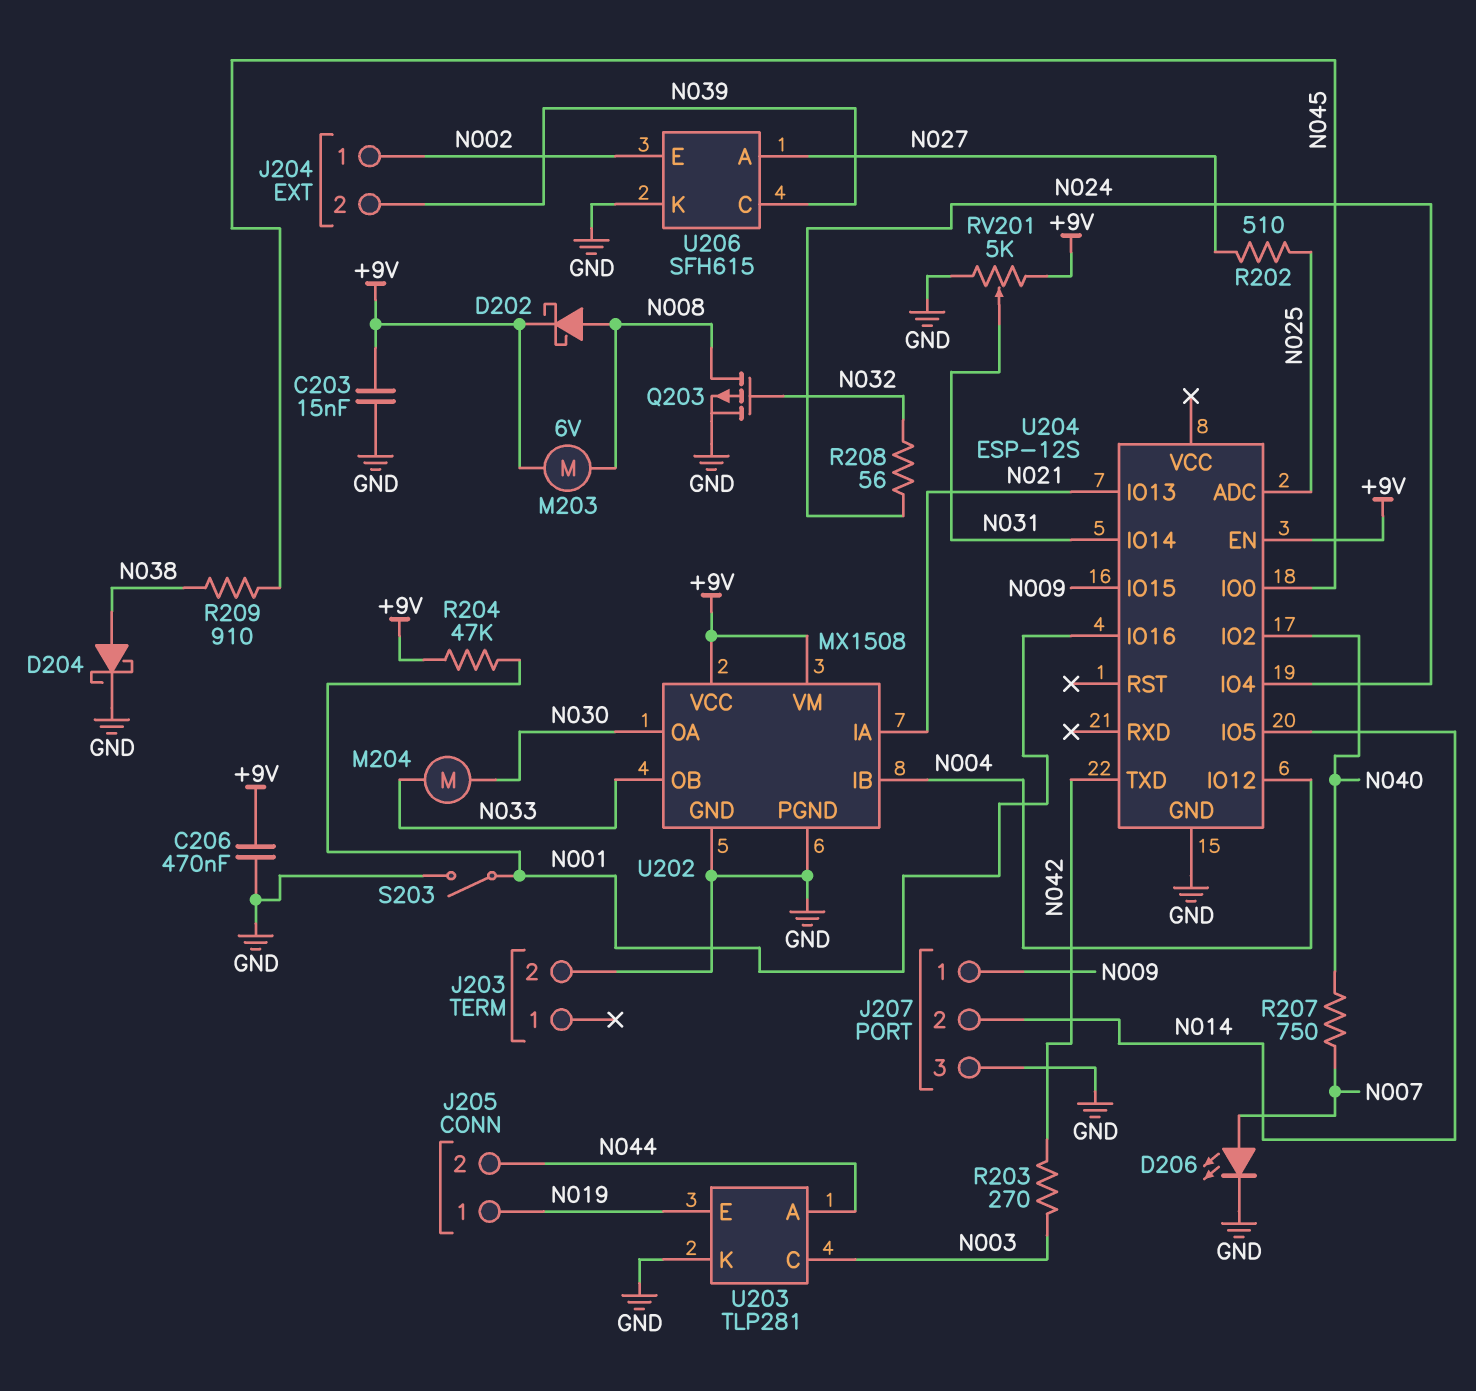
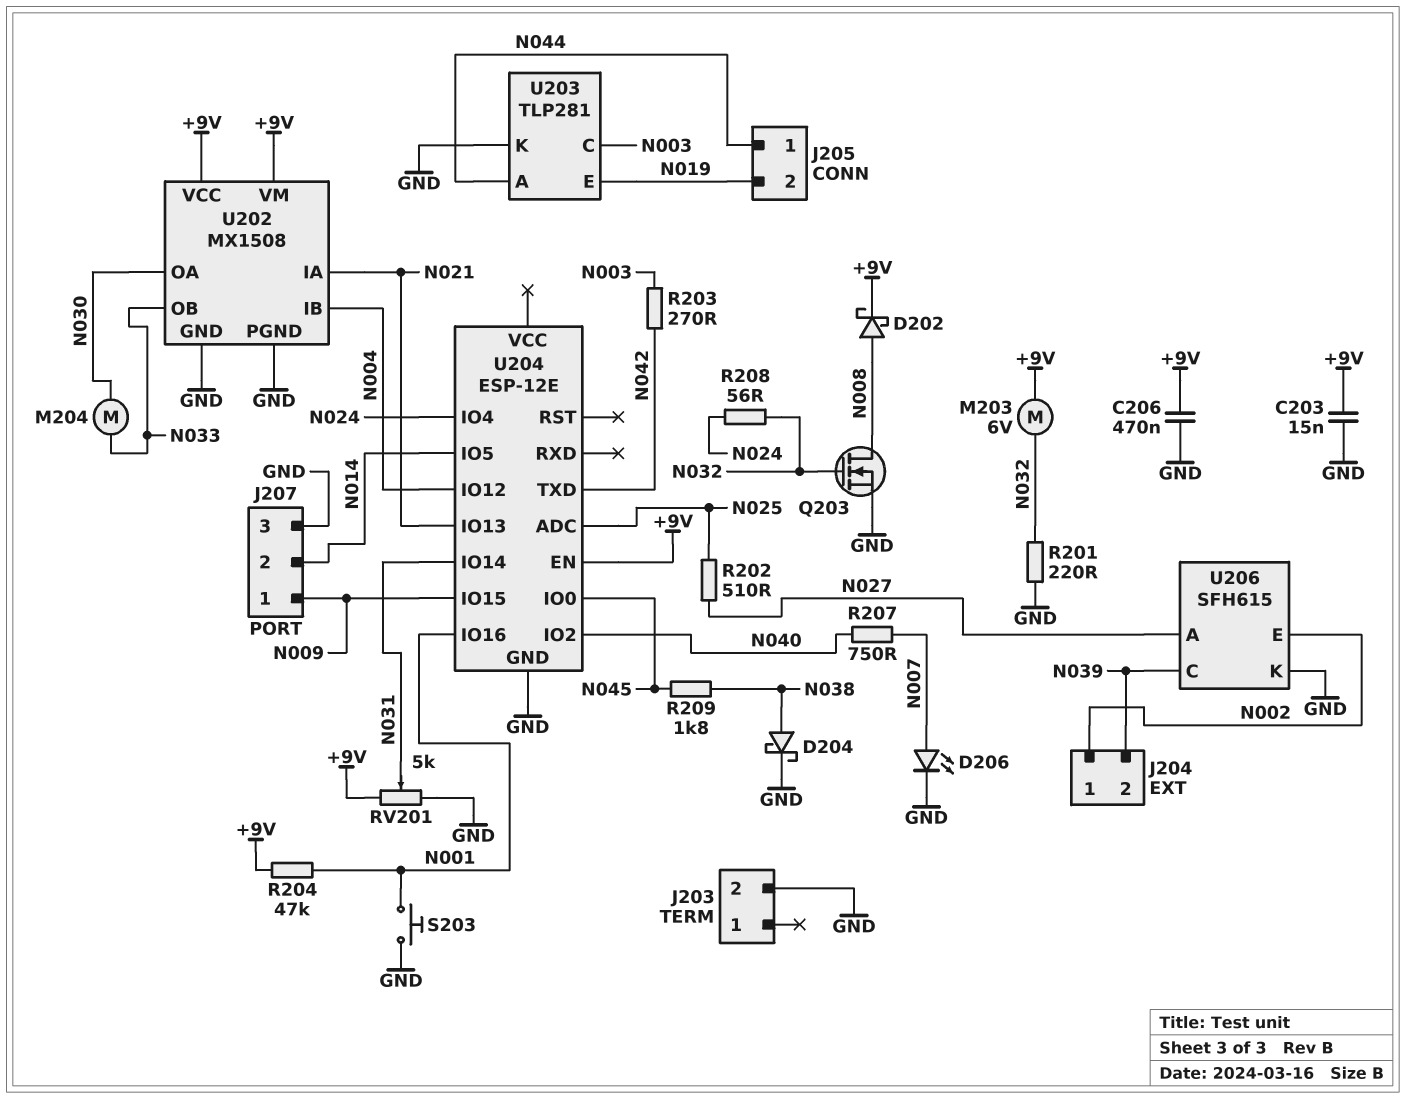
J205 pin 1: N019 -> N044
J205 pin 2: N044 -> N019
M203: motor 6V (+9V, N008) -> motor 6V (+9V, N032)
Q203: PMOS (G N032, D N008, S GND) -> NMOS (G N032, D N008, S GND)
R201: none -> 220 (GND, N032)
R209: 910 (N038, N045) -> 1.8k (N038, N045)
S203: switch (GND, N001) -> button (GND, N001)
U204: ESP-12S -> ESP-12E

